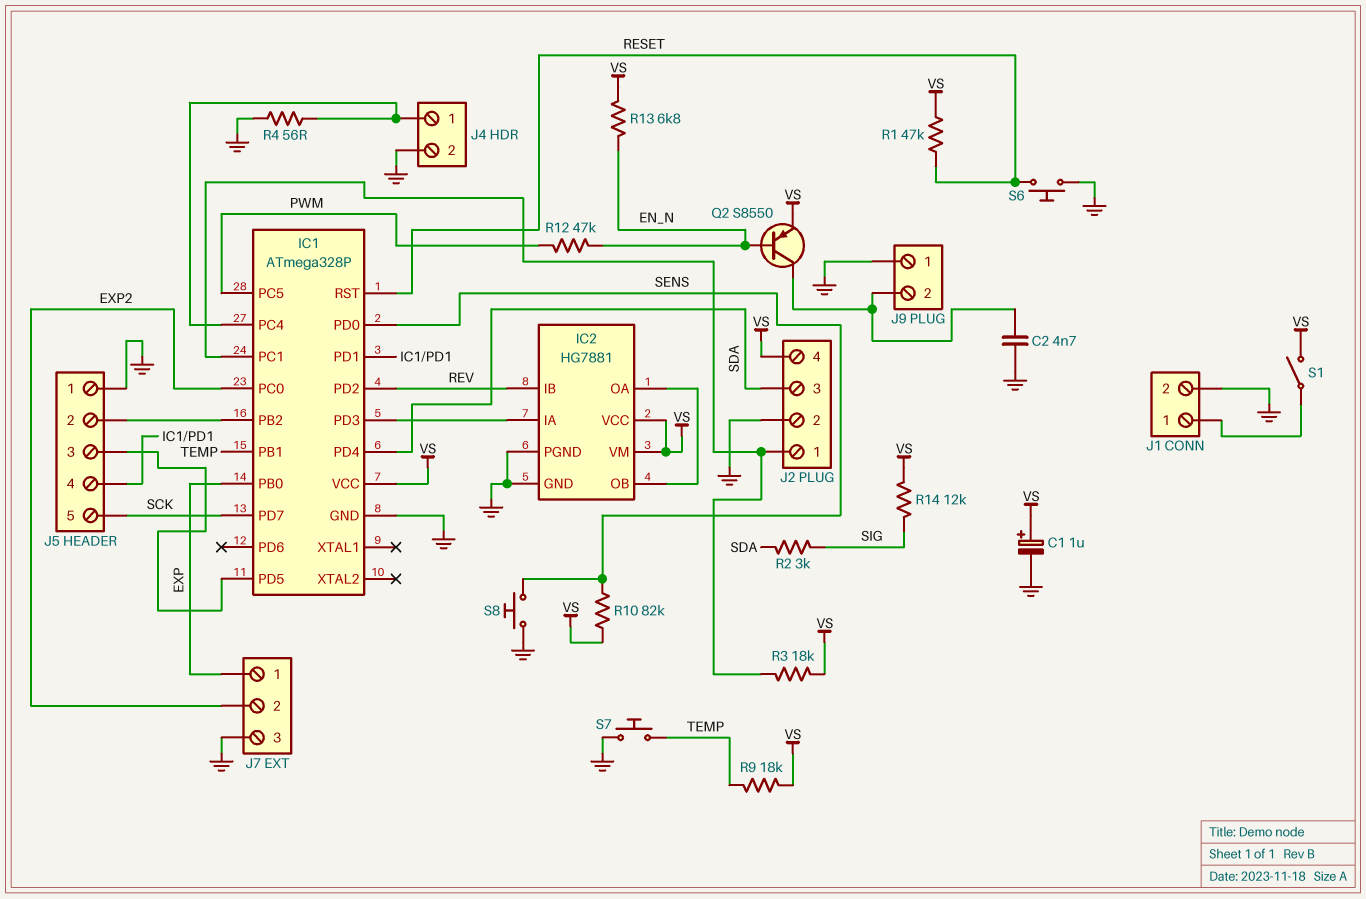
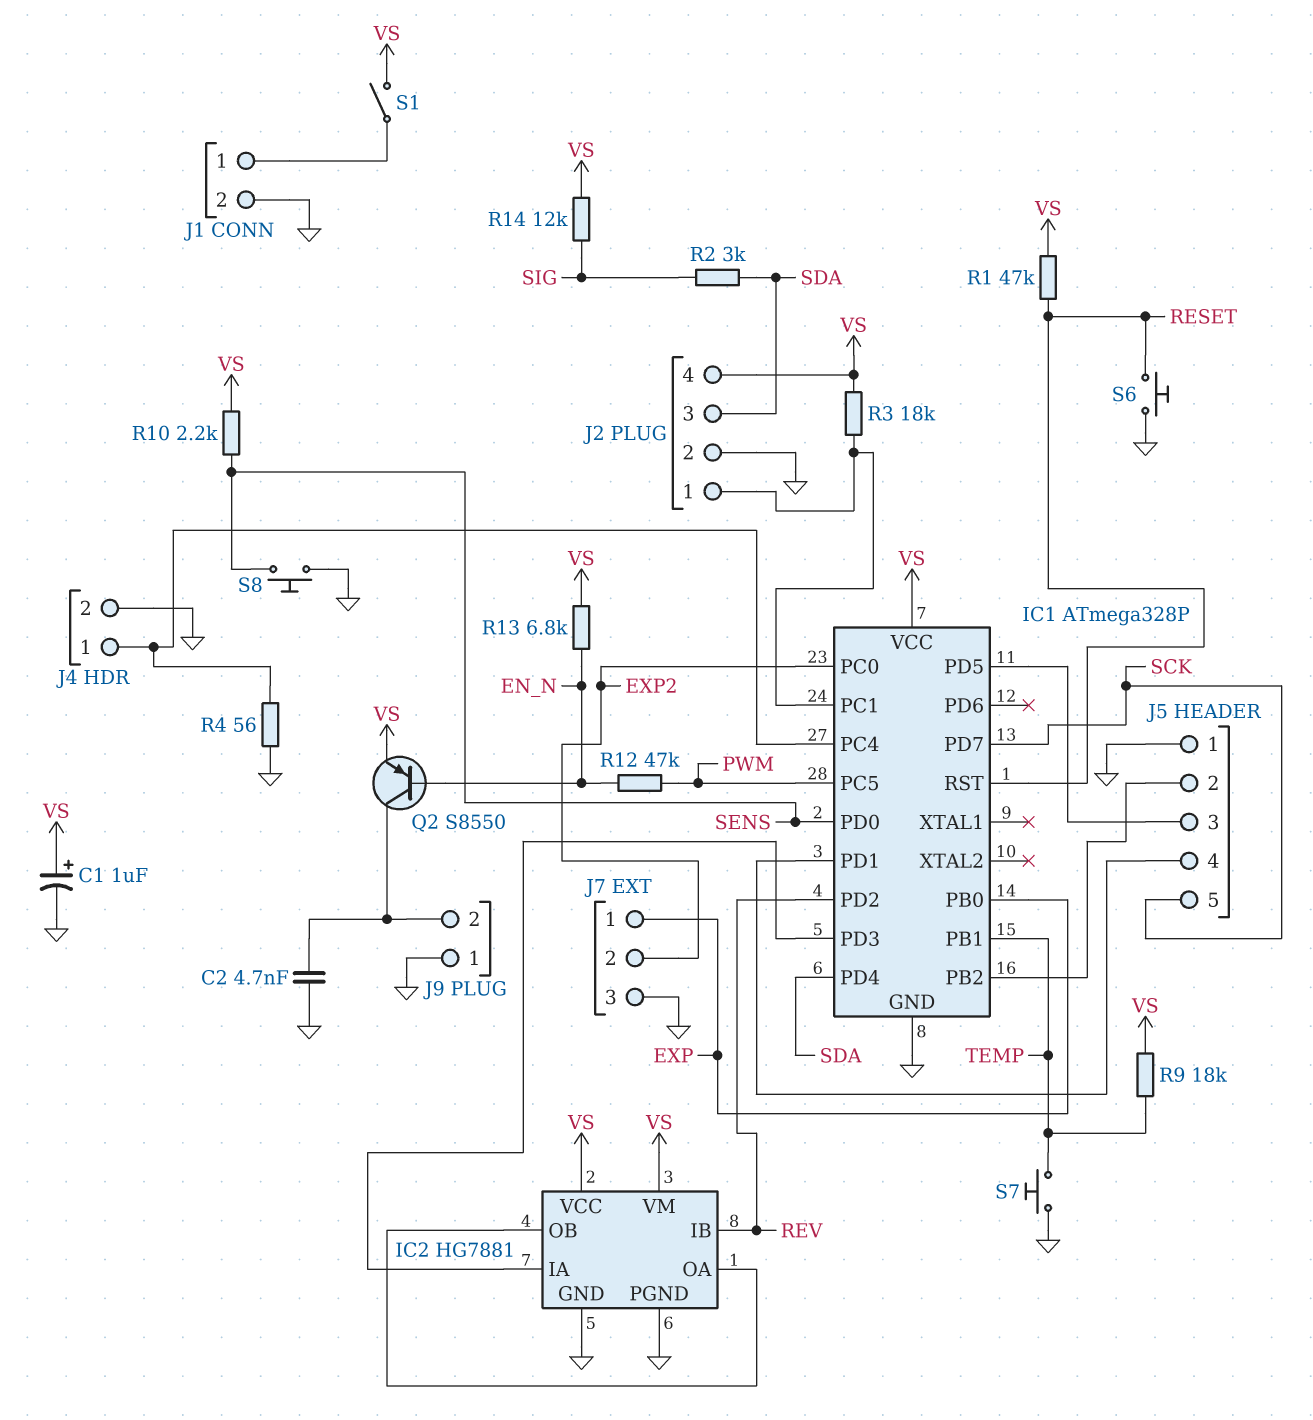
R10: 82k (SENS, VS) -> 2.2k (SENS, VS)

